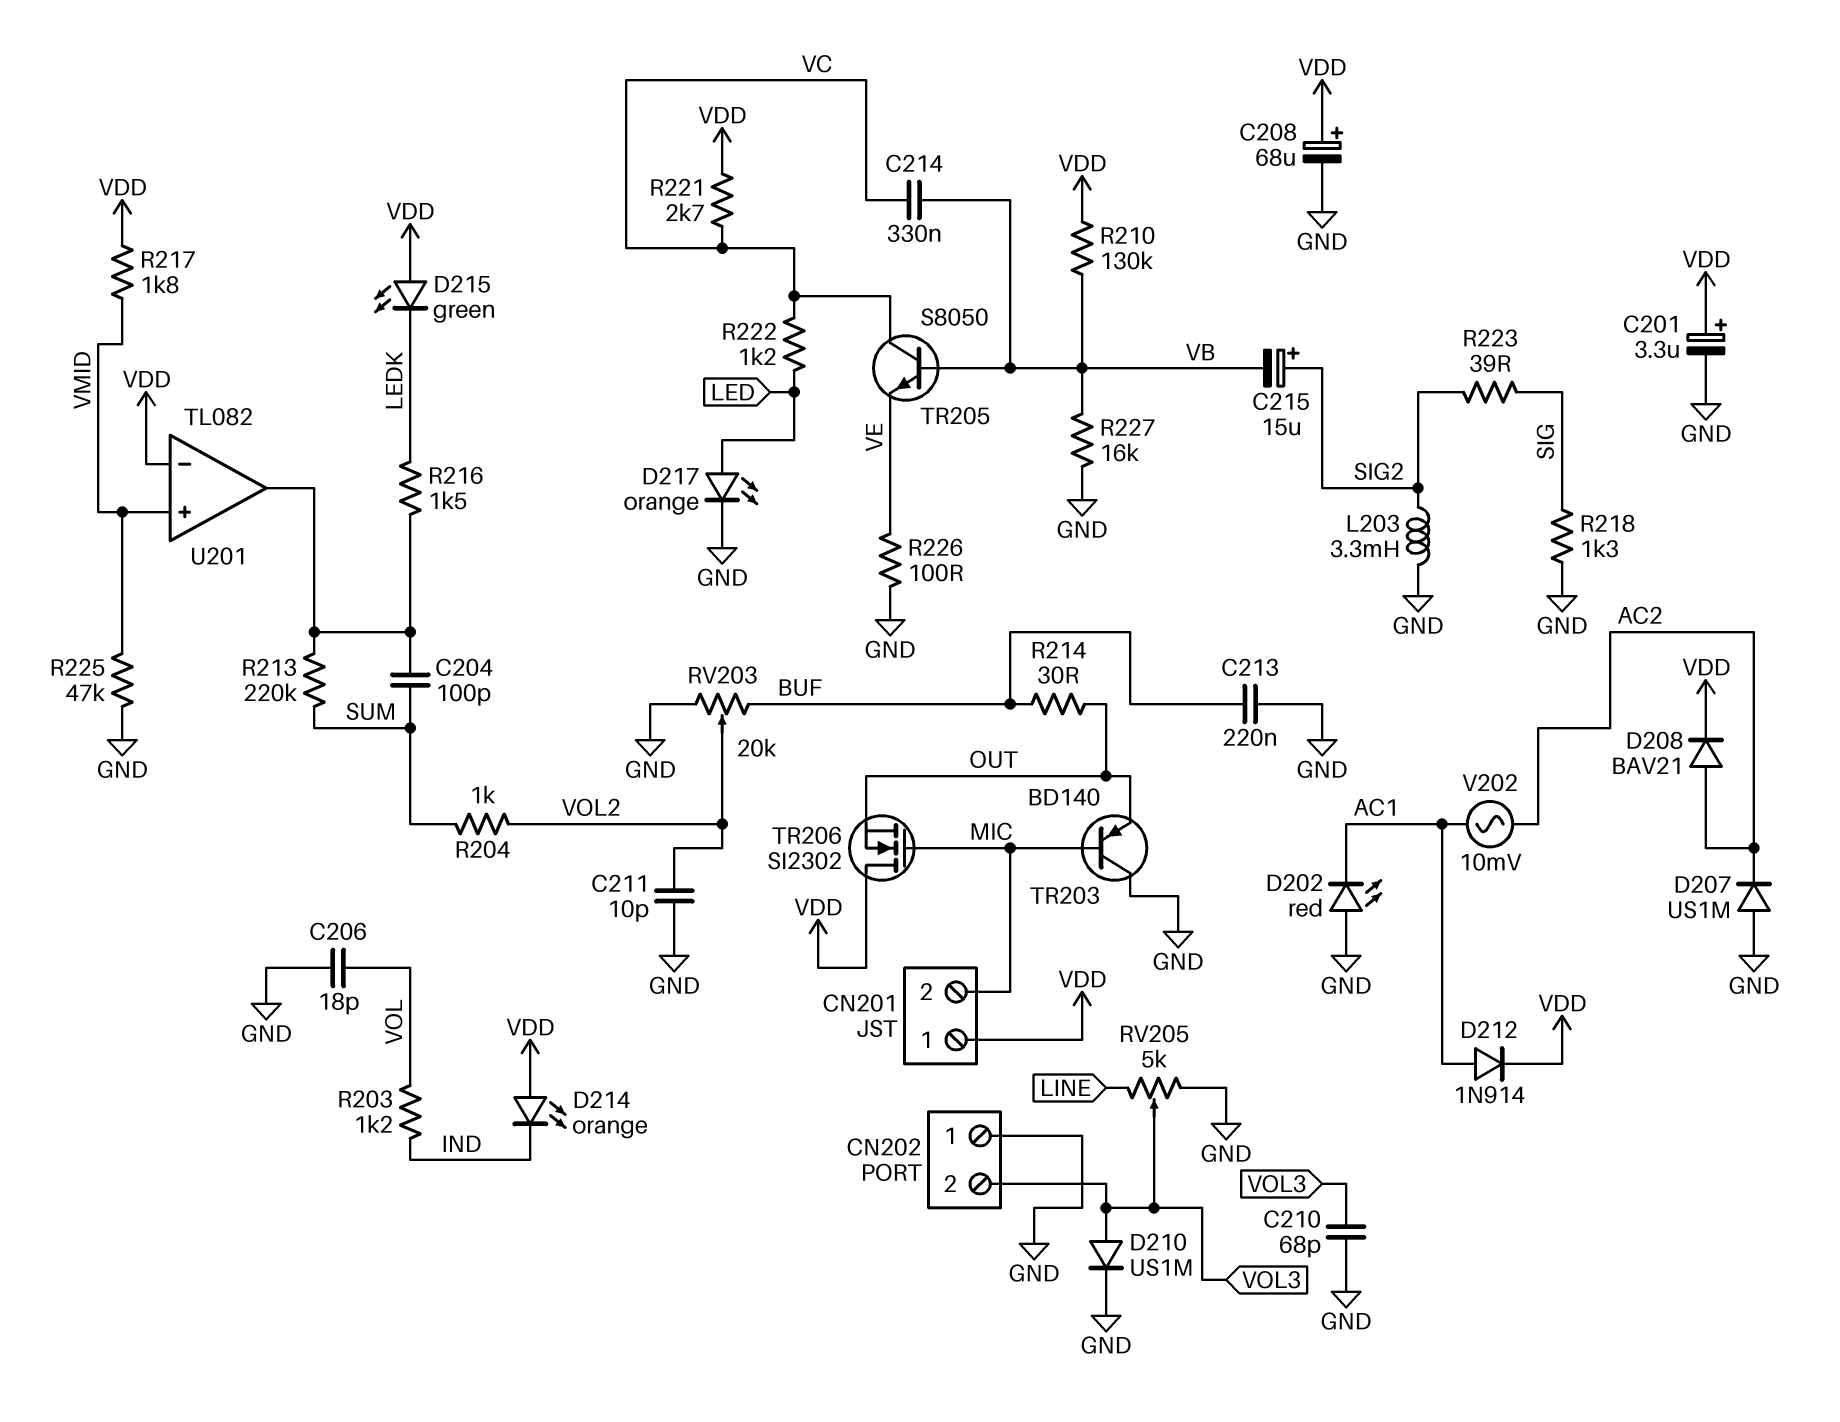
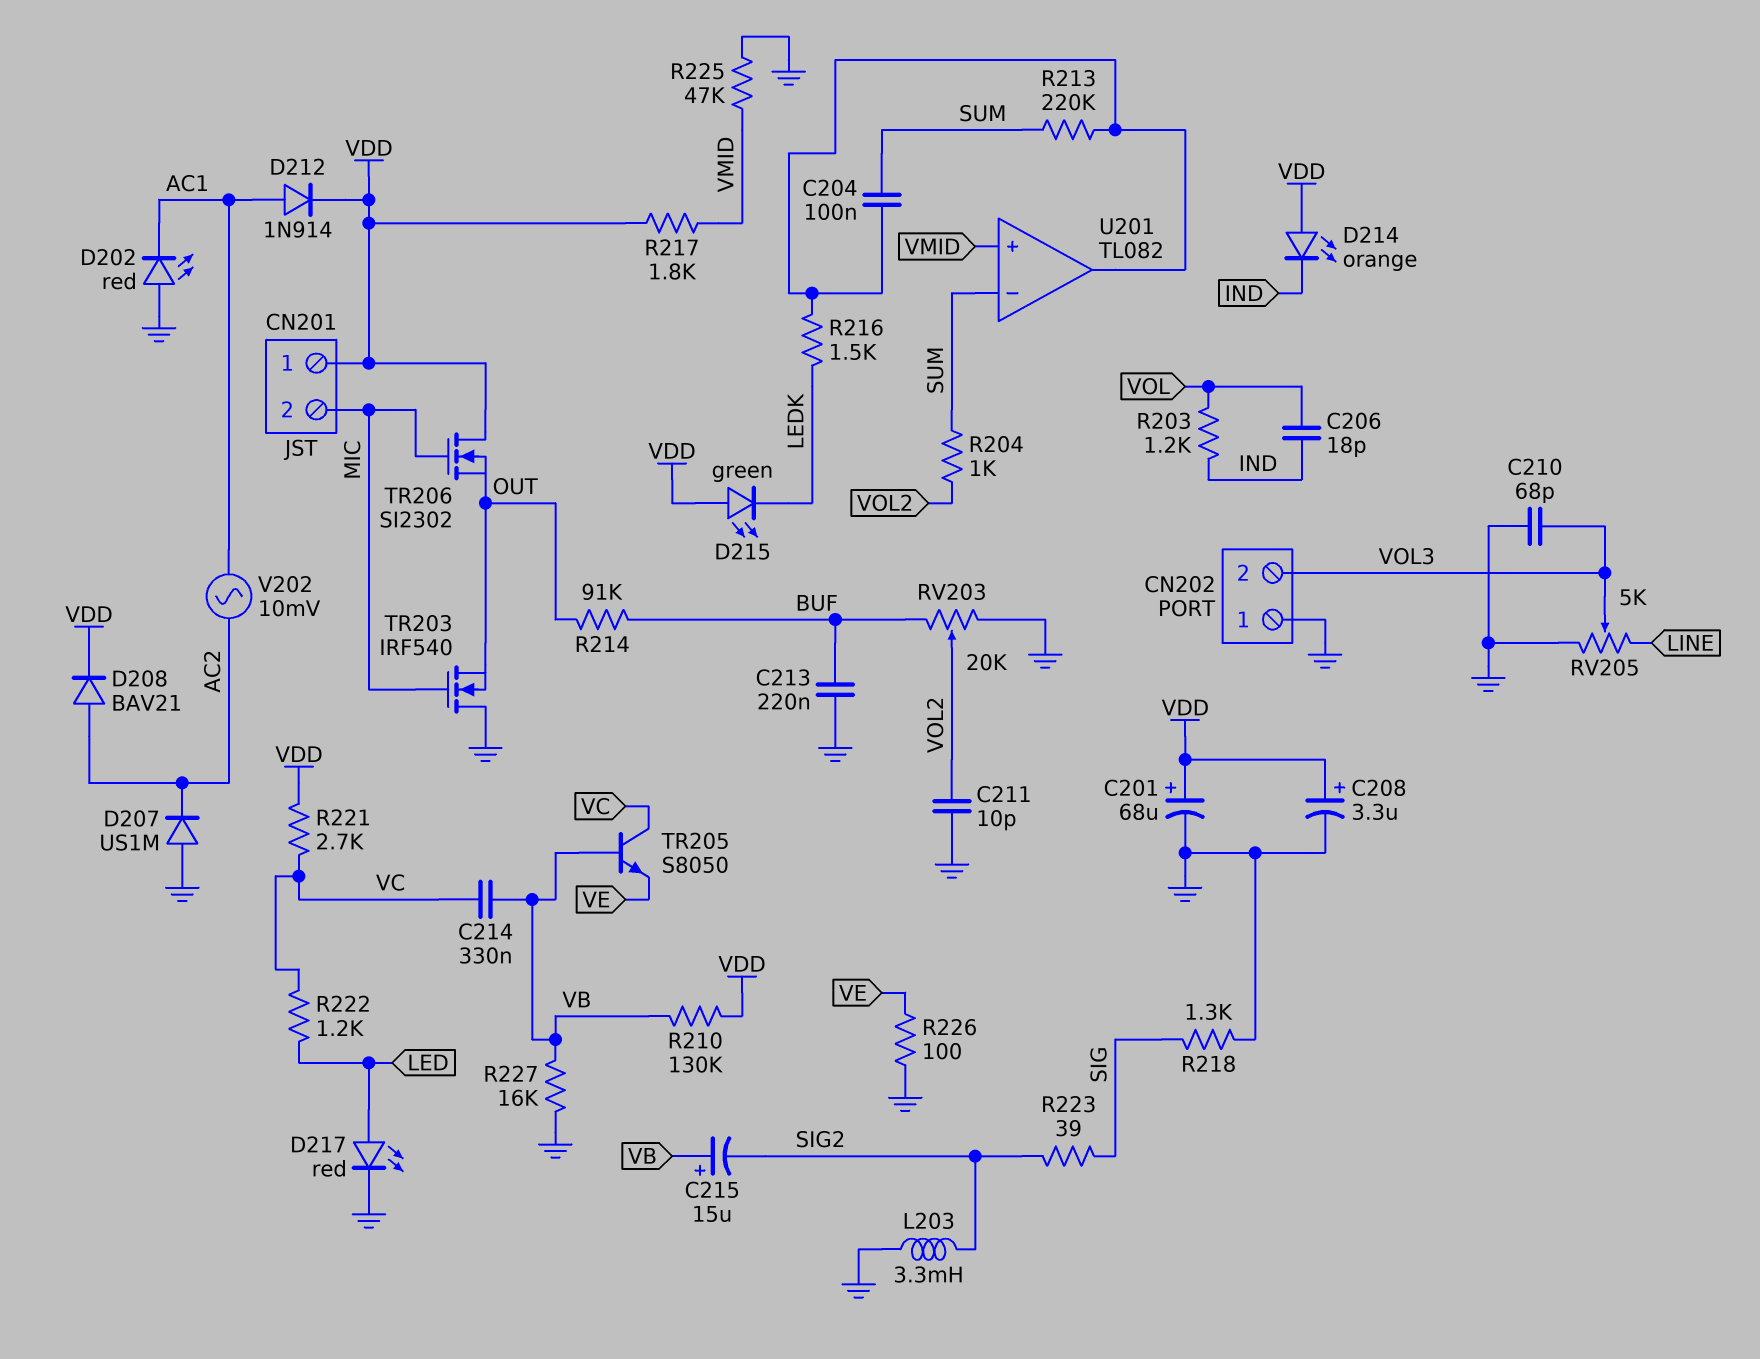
C201: 3.3uF (plus VDD, minus GND) -> 68uF (plus VDD, minus GND)
C204: 100pF (SUM, U201/out) -> 100nF (SUM, U201/out)
C206: 18pF (GND, VOL) -> 18pF (IND, VOL)
C208: 68uF (plus VDD, minus GND) -> 3.3uF (plus VDD, minus GND)
C215: 15uF (plus SIG2, minus VB) -> 15uF (plus VB, minus SIG2)
D210: diode US1M (A VOL3, K GND) -> none
D217: LED orange (A LED, K GND) -> LED red (A LED, K GND)
R214: 30 (BUF, OUT) -> 91k (BUF, OUT)
TR203: PNP BD140 (B MIC, C GND, E OUT) -> NMOS IRF540 (G MIC, D GND, S OUT)
U201 pin in-: VDD -> SUM

